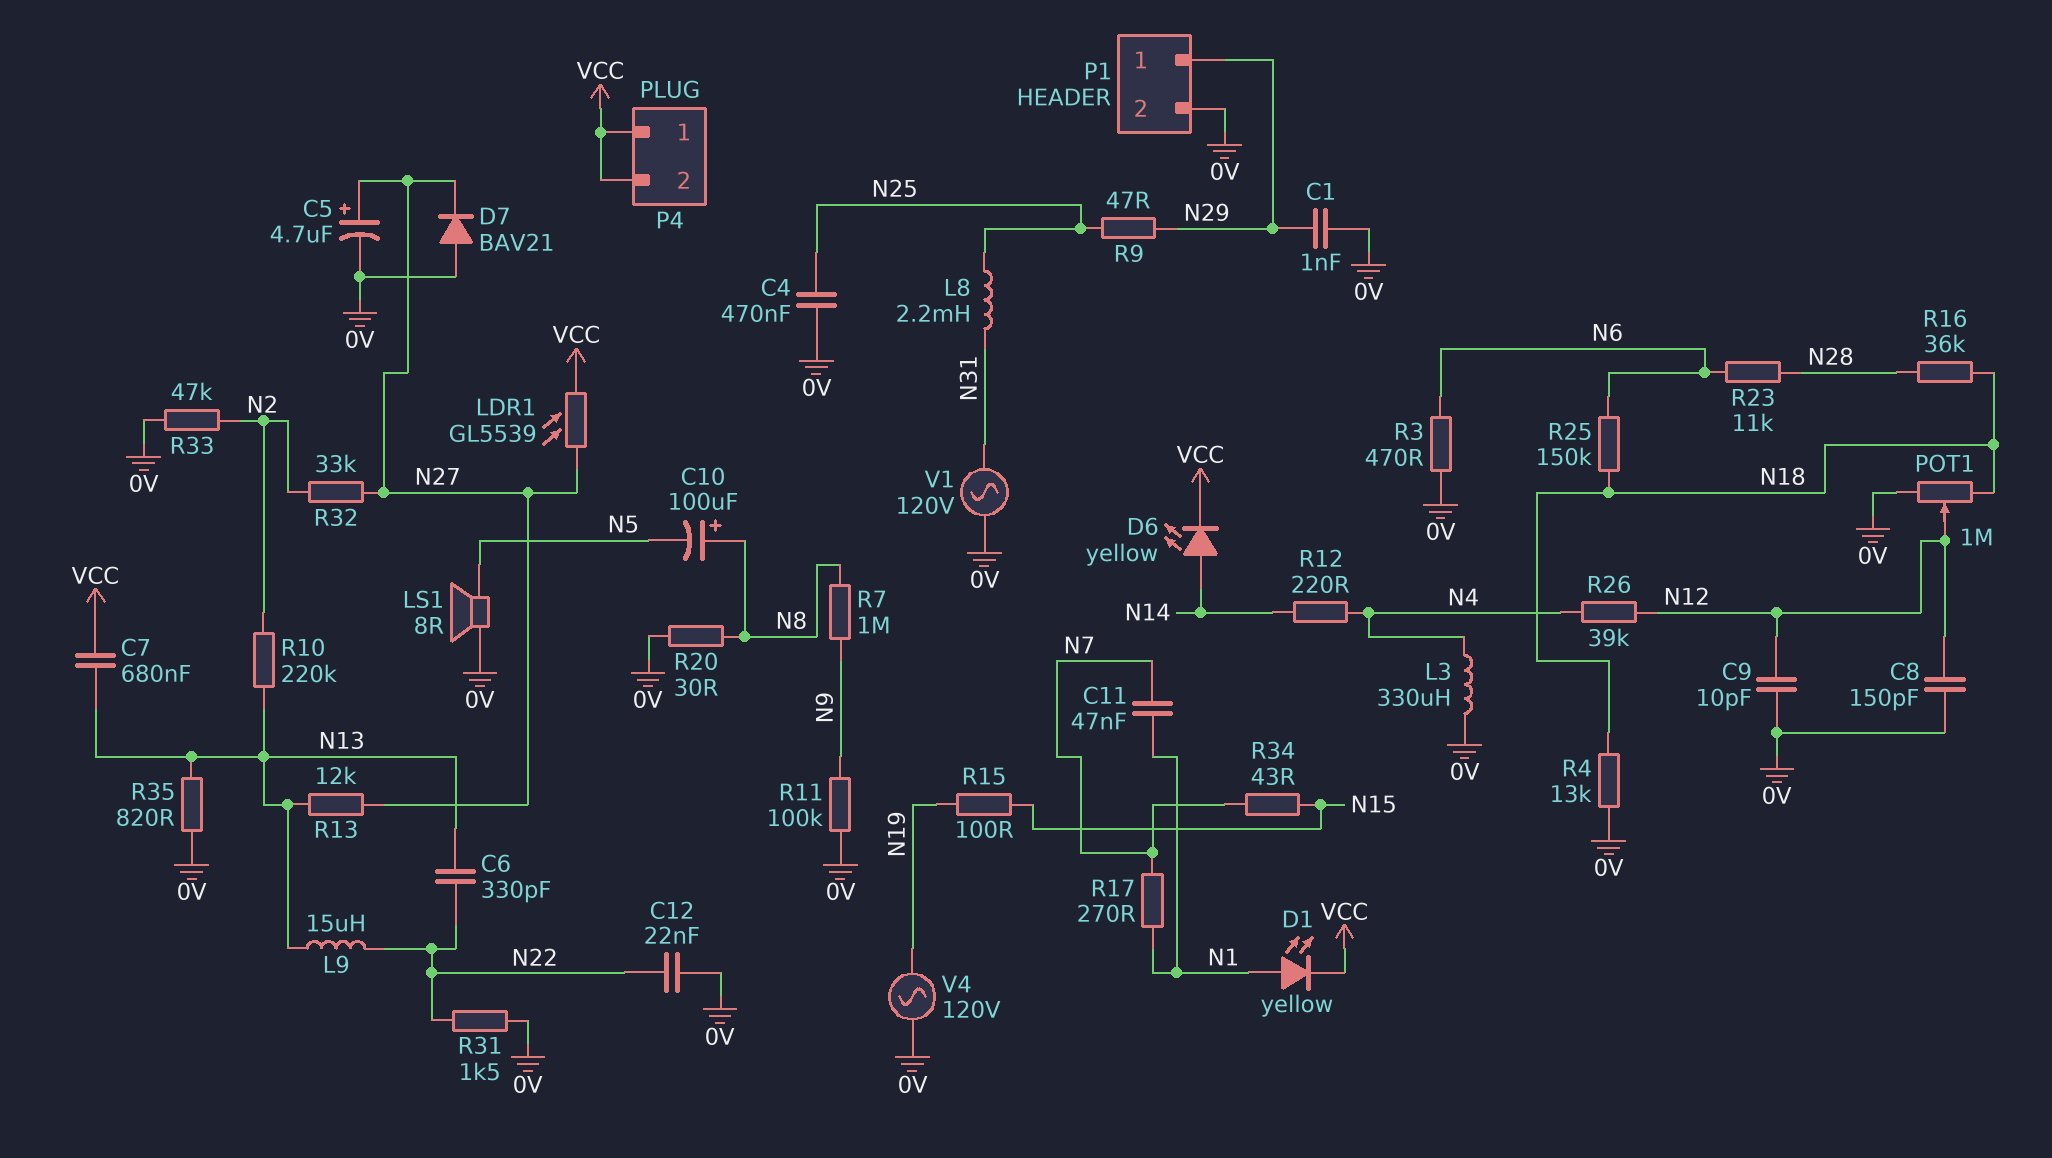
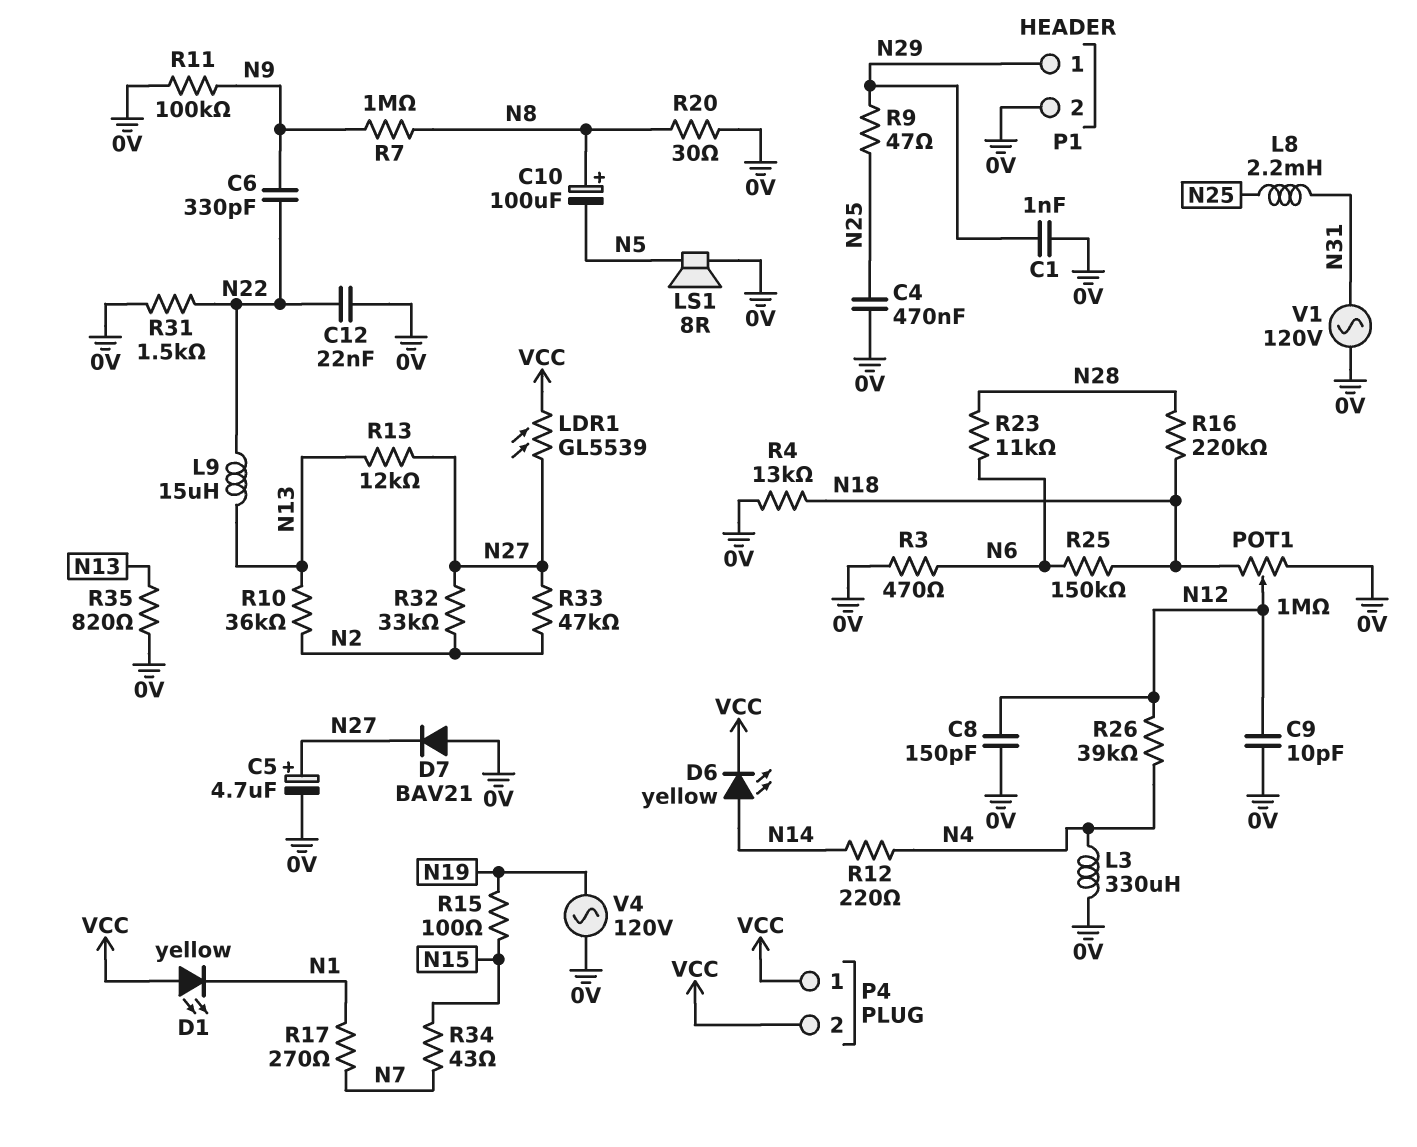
C6: 330pF (N13, N22) -> 330pF (N9, N22)
C7: 680nF (N13, VCC) -> none
C11: 47nF (N1, N7) -> none
D1: LED yellow (A N1, K VCC) -> LED yellow (A VCC, K N1)
R10: 220k (N2, N13) -> 36k (N2, N13)
R16: 36k (N18, N28) -> 220k (N18, N28)
R33: 47k (0V, N2) -> 47k (N2, N27)

